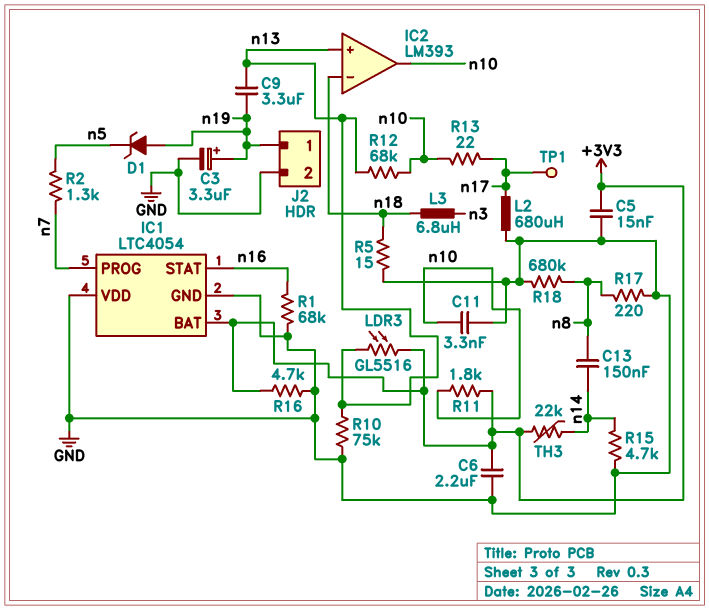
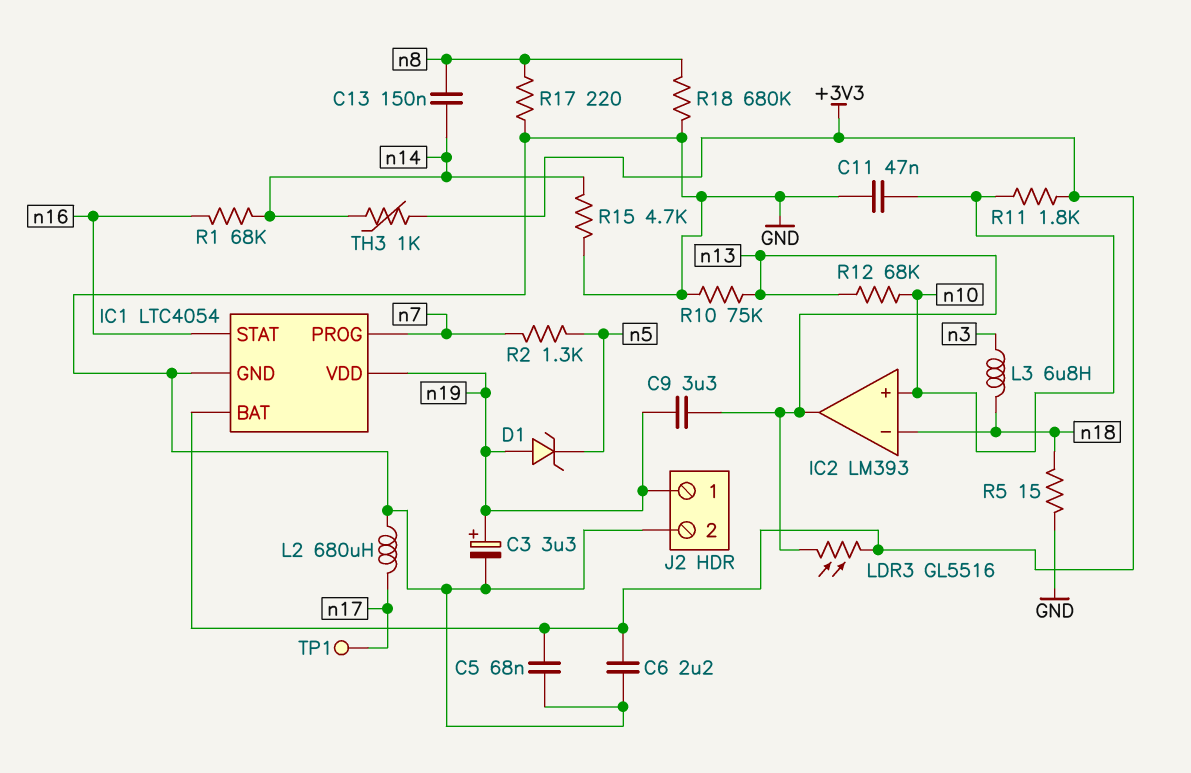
C5: 15nF (+3V3, GND) -> 68nF (+3V3, GND)
C11: 3.3nF (GND, n10) -> 47nF (GND, n10)
IC1 pin VDD: GND -> n19
IC2 pin in+: n13 -> n10
IC2 pin out: n10 -> n13
R1: 68k (GND, n16) -> 68k (n14, n16)
R13: 22 (n10, n17) -> none
R16: 4.7k (+3V3, GND) -> none
TH3: 22k (+3V3, n14) -> 1k (+3V3, n14)

